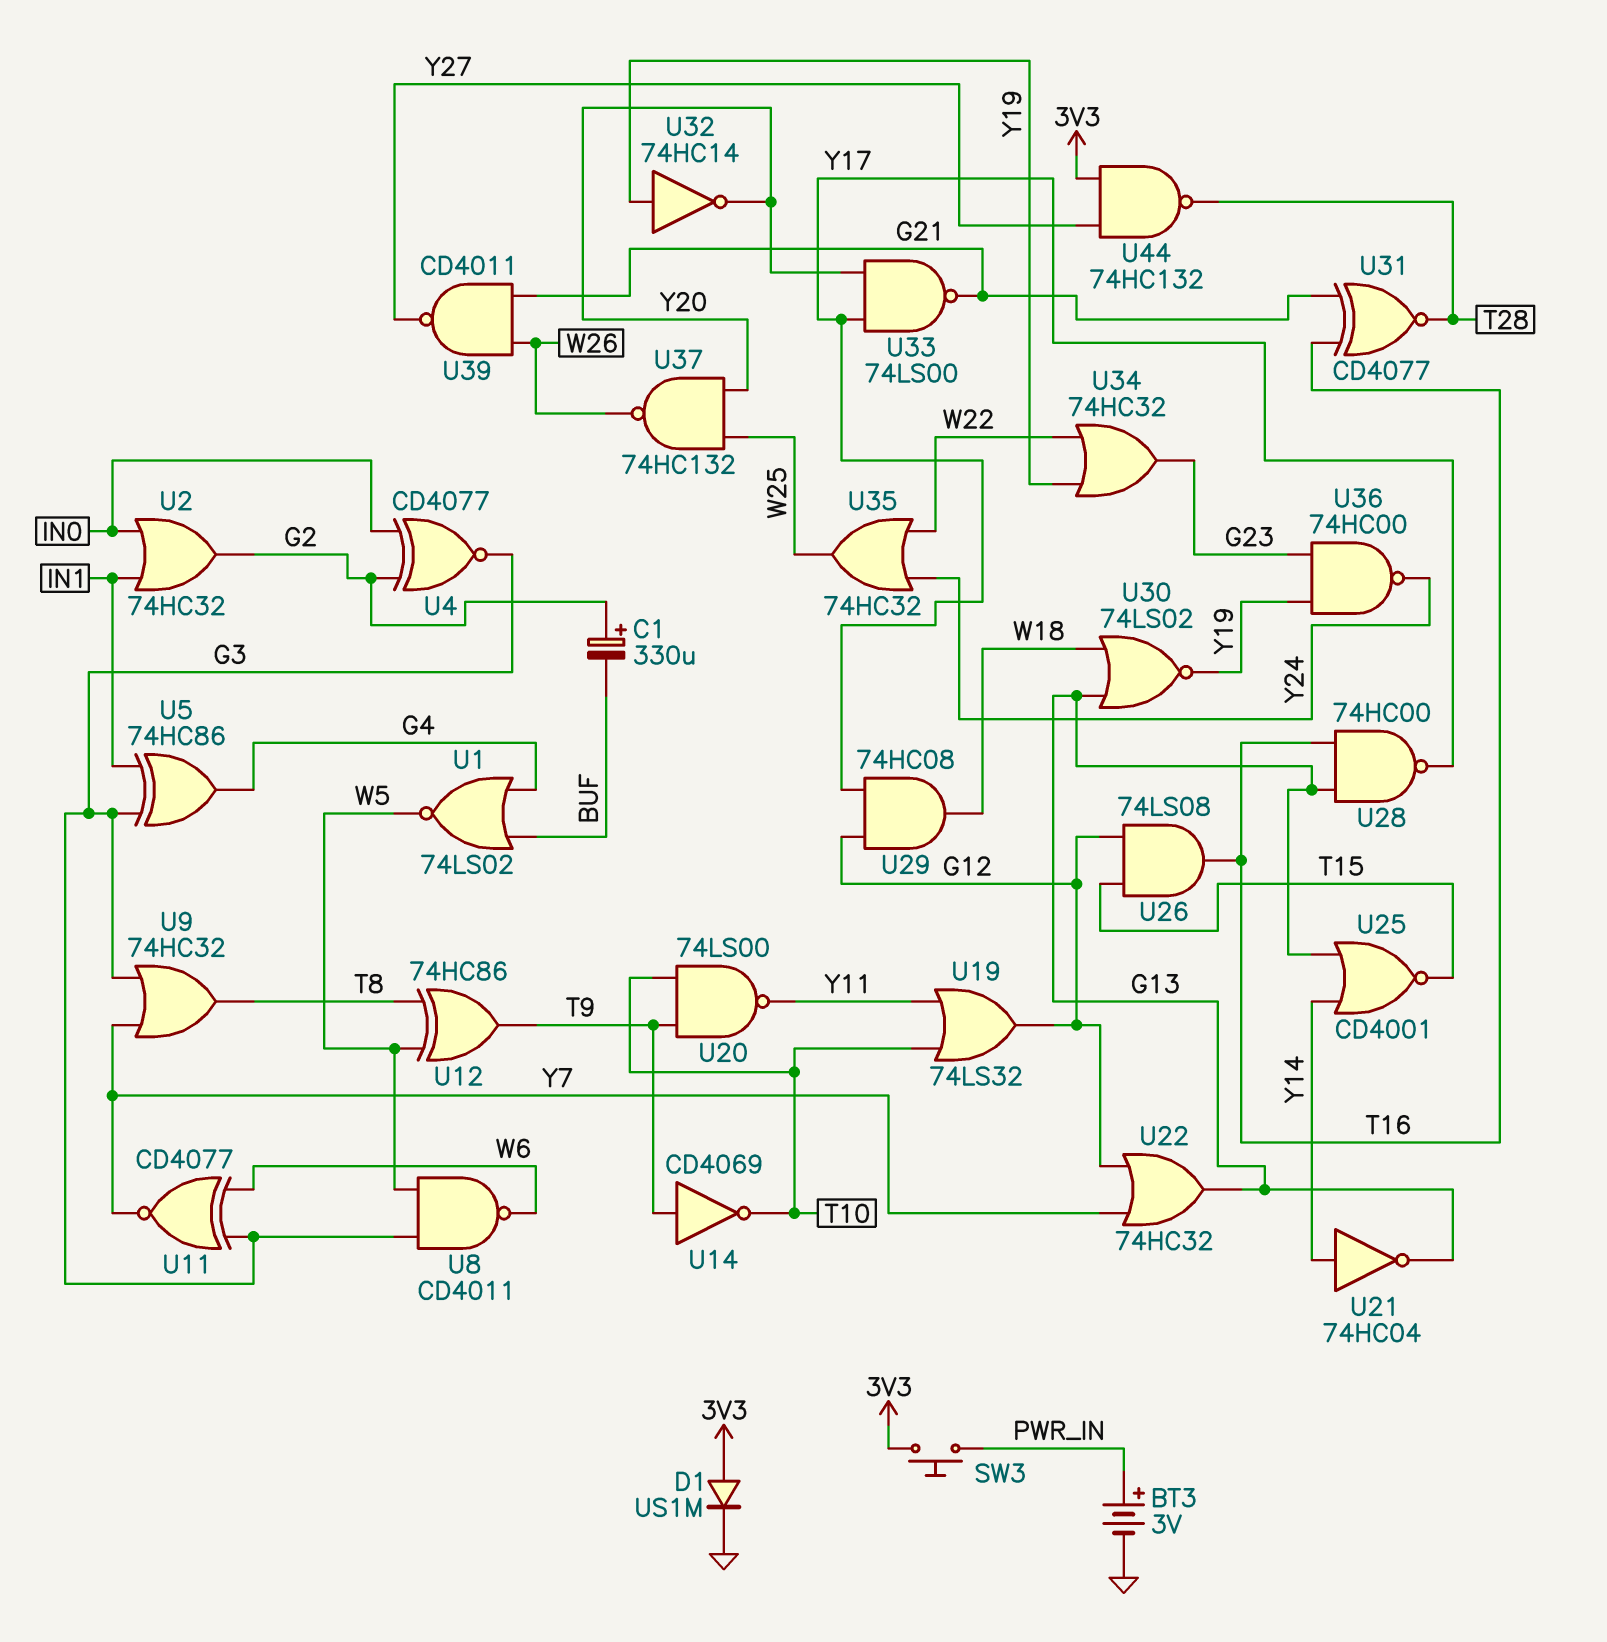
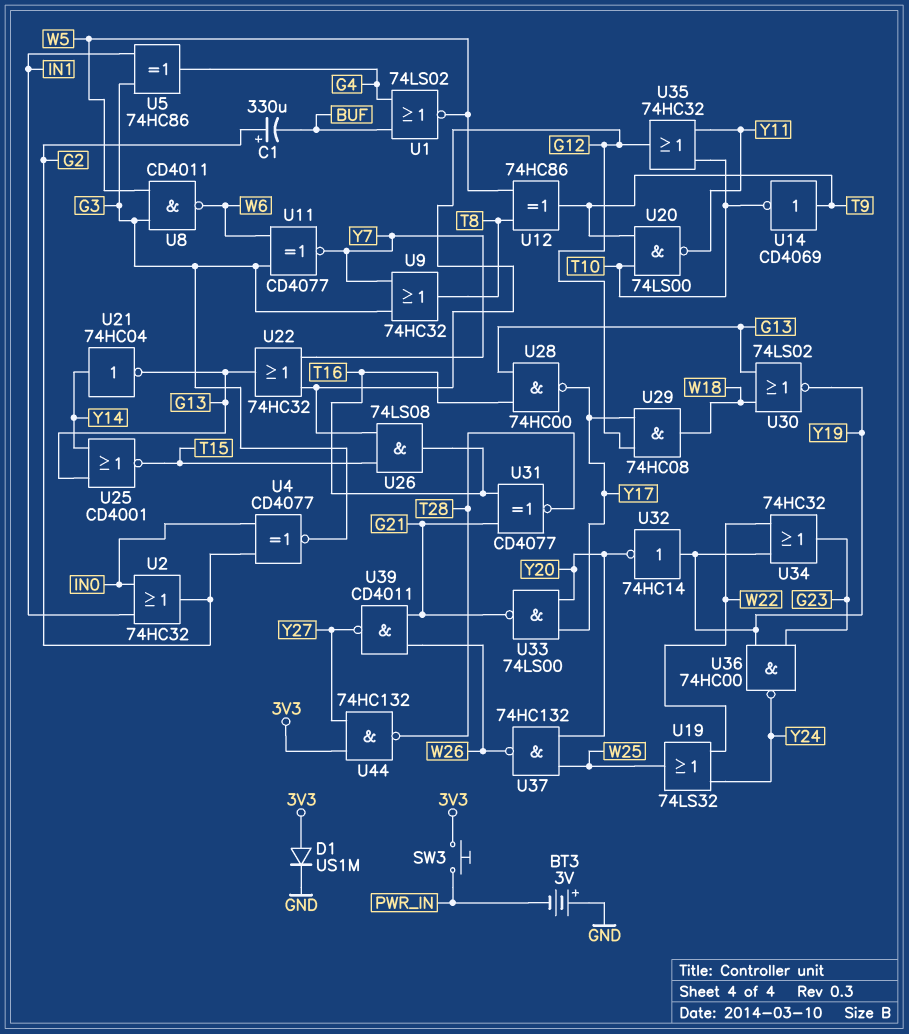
BT3: 3V (plus PWR_IN, minus GND) -> 3V (plus GND, minus PWR_IN)
U19: OR 74LS32 (in T10, in Y11, out G12) -> OR 74LS32 (in W22, in Y24, out W25)
U35: OR 74HC32 (in W22, in Y24, out W25) -> OR 74HC32 (in T10, in Y11, out G12)

